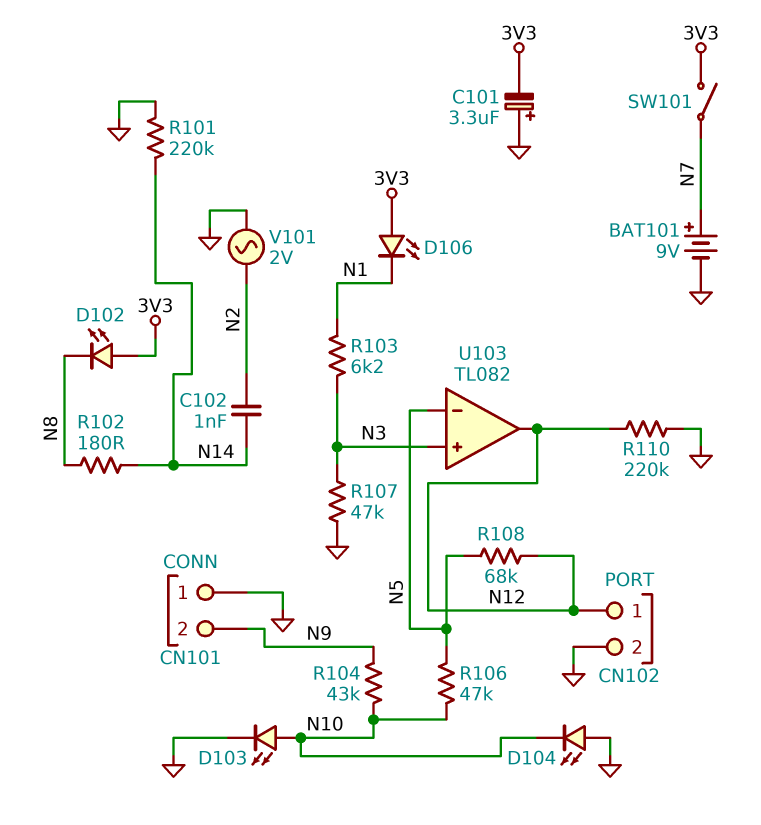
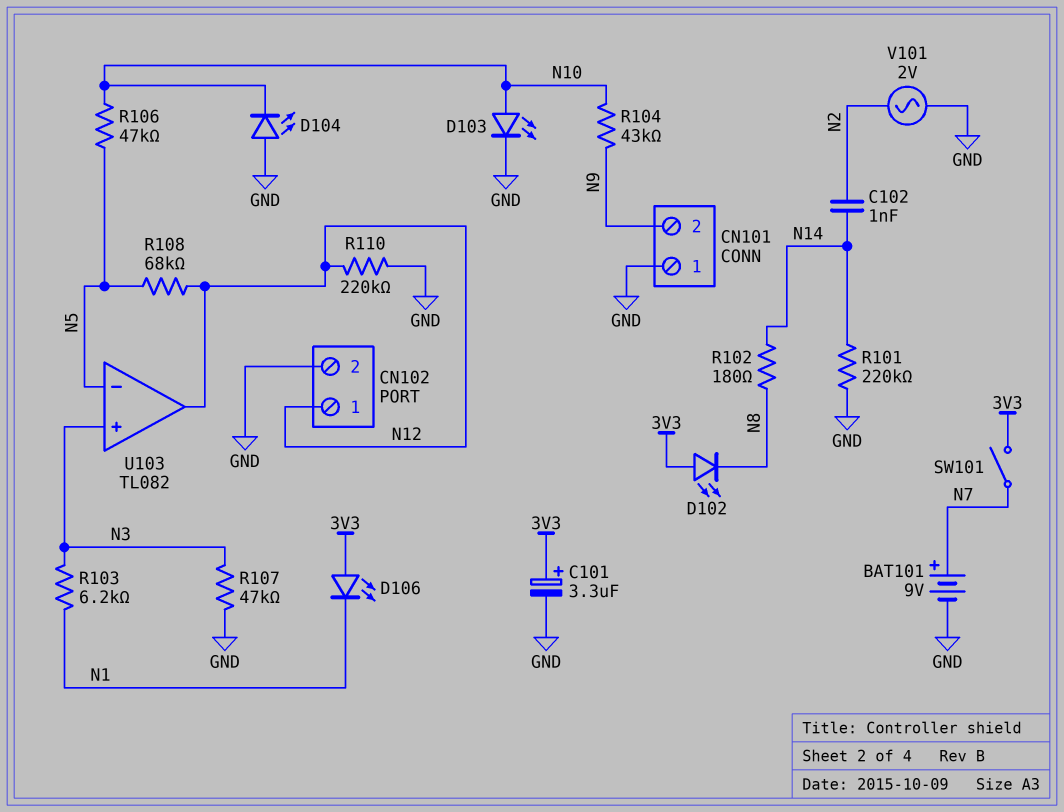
C101: 3.3uF (plus GND, minus 3V3) -> 3.3uF (plus 3V3, minus GND)

